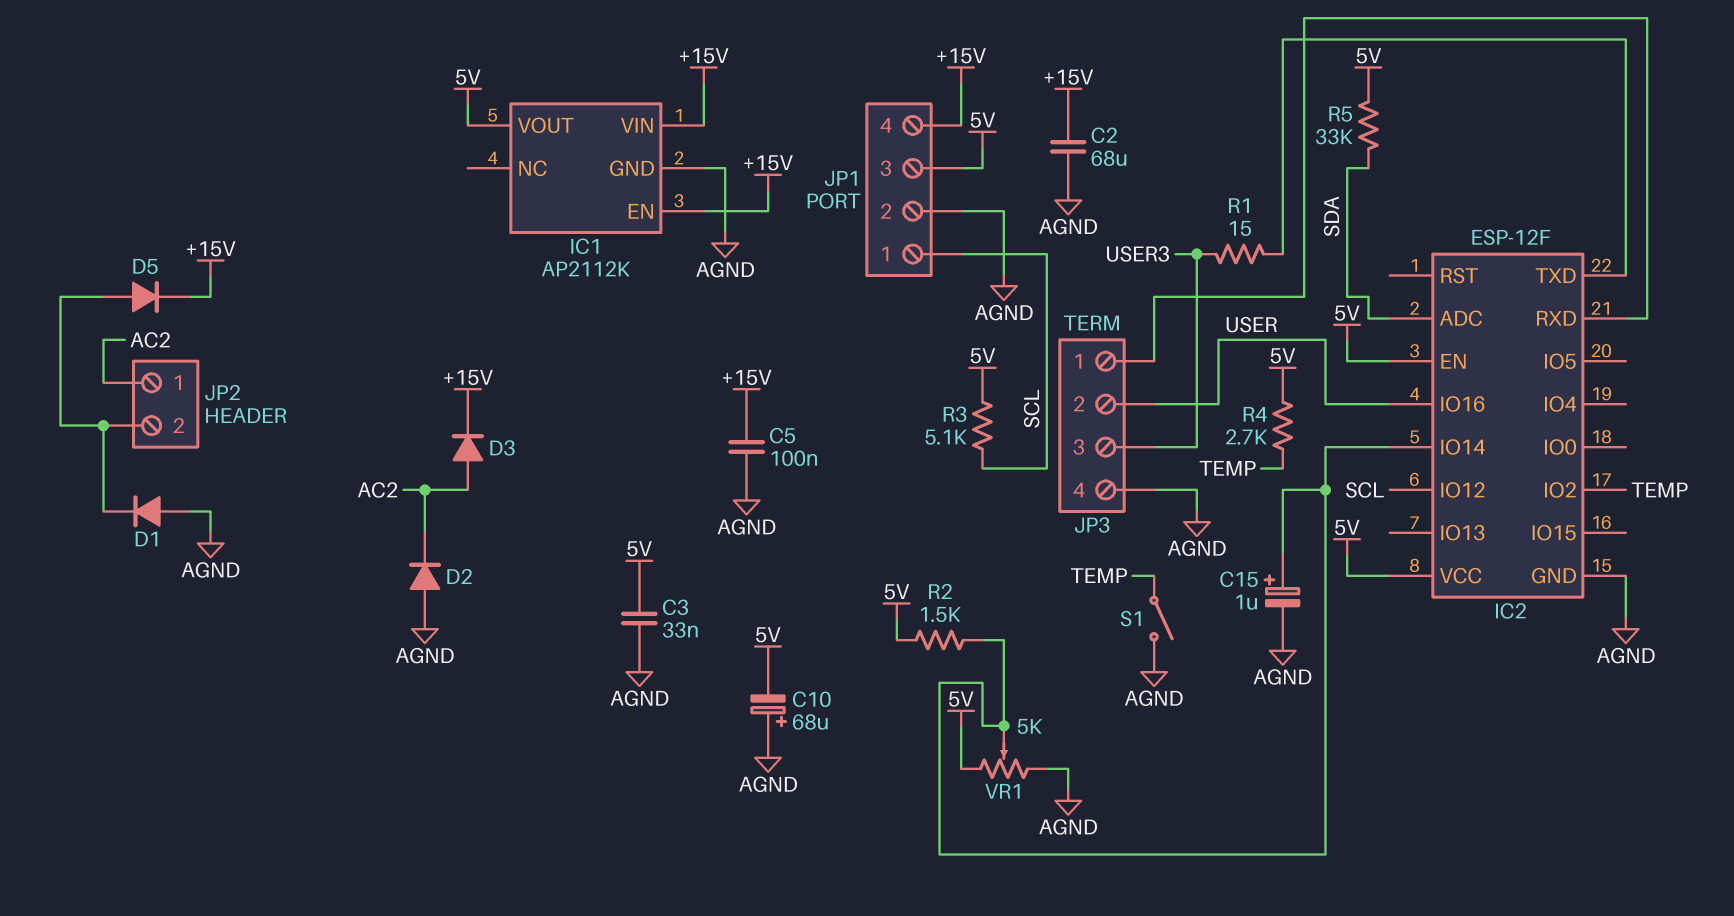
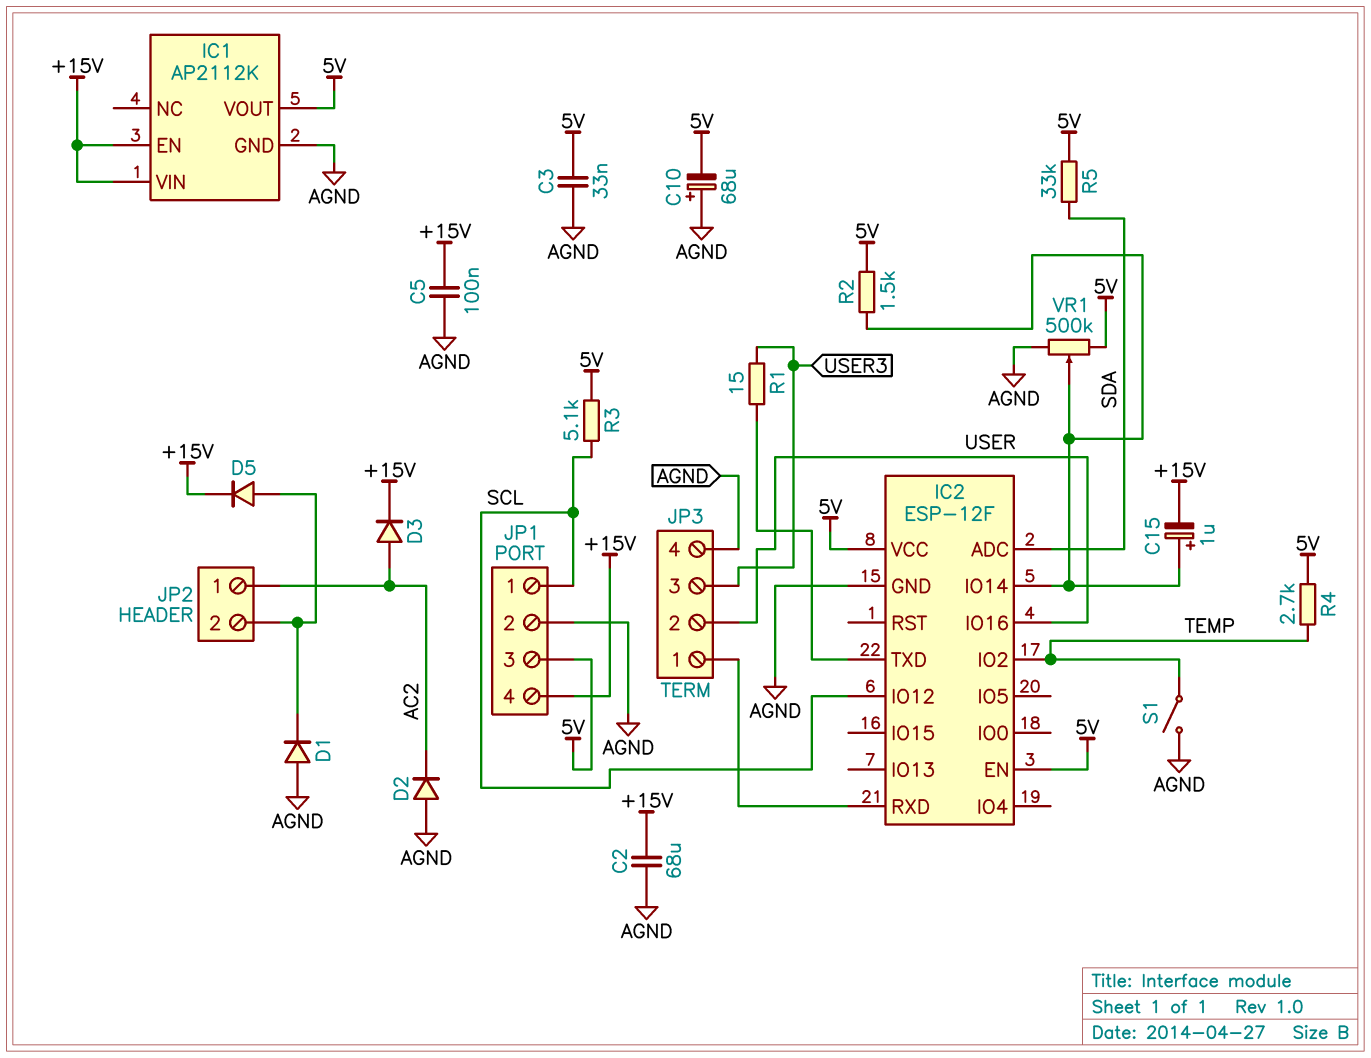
C15: 1uF (plus IC2/IO14, minus AGND) -> 1uF (plus IC2/IO14, minus +15V)
VR1: 5k (5V, AGND, wiper IC2/IO14) -> 500k (5V, AGND, wiper IC2/IO14)

